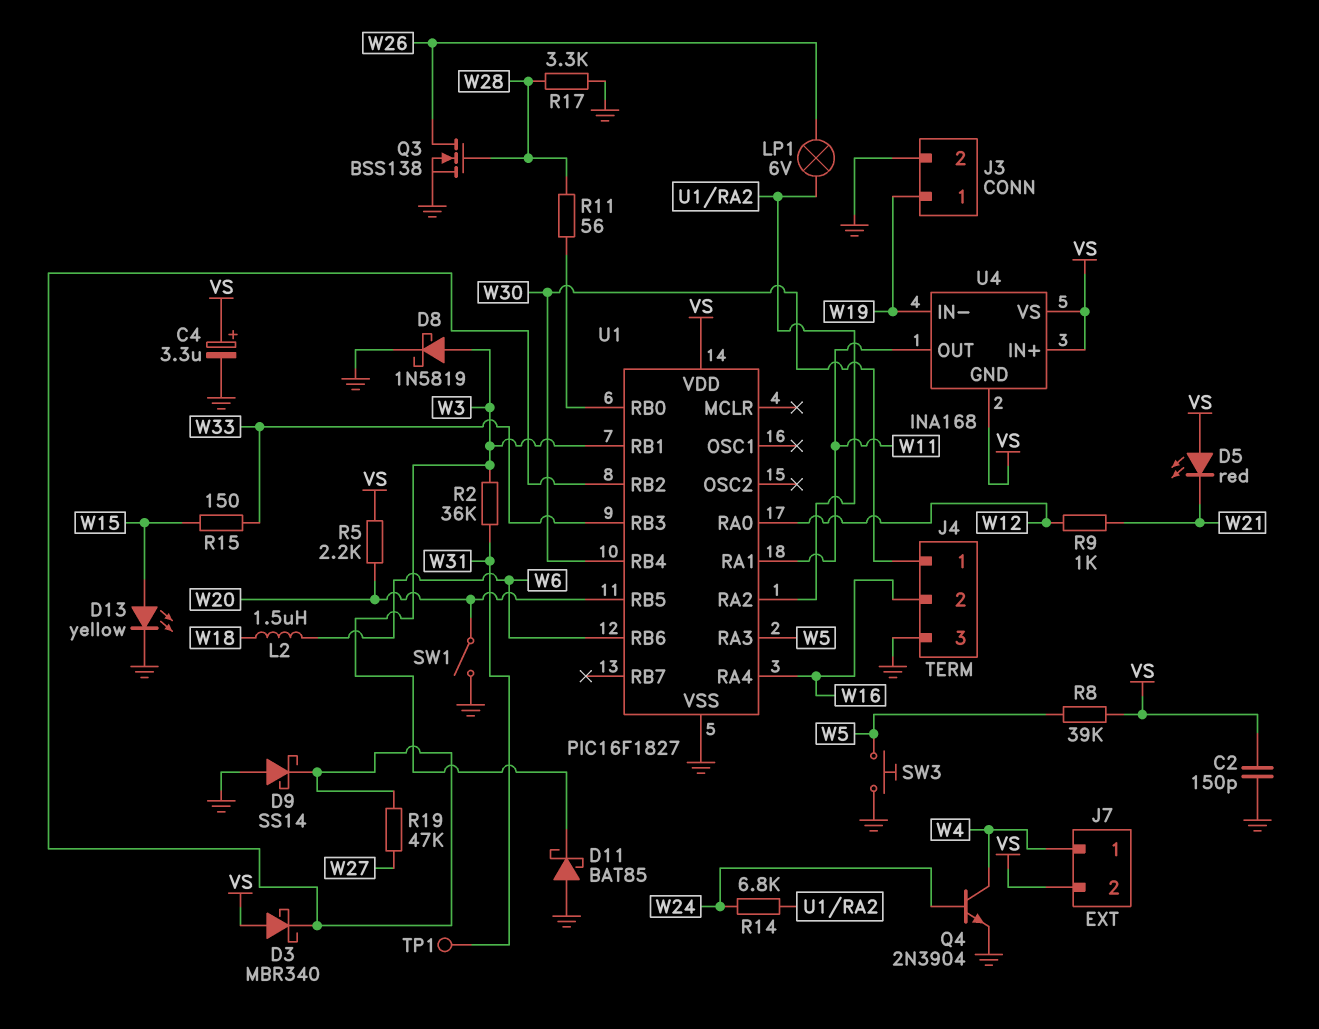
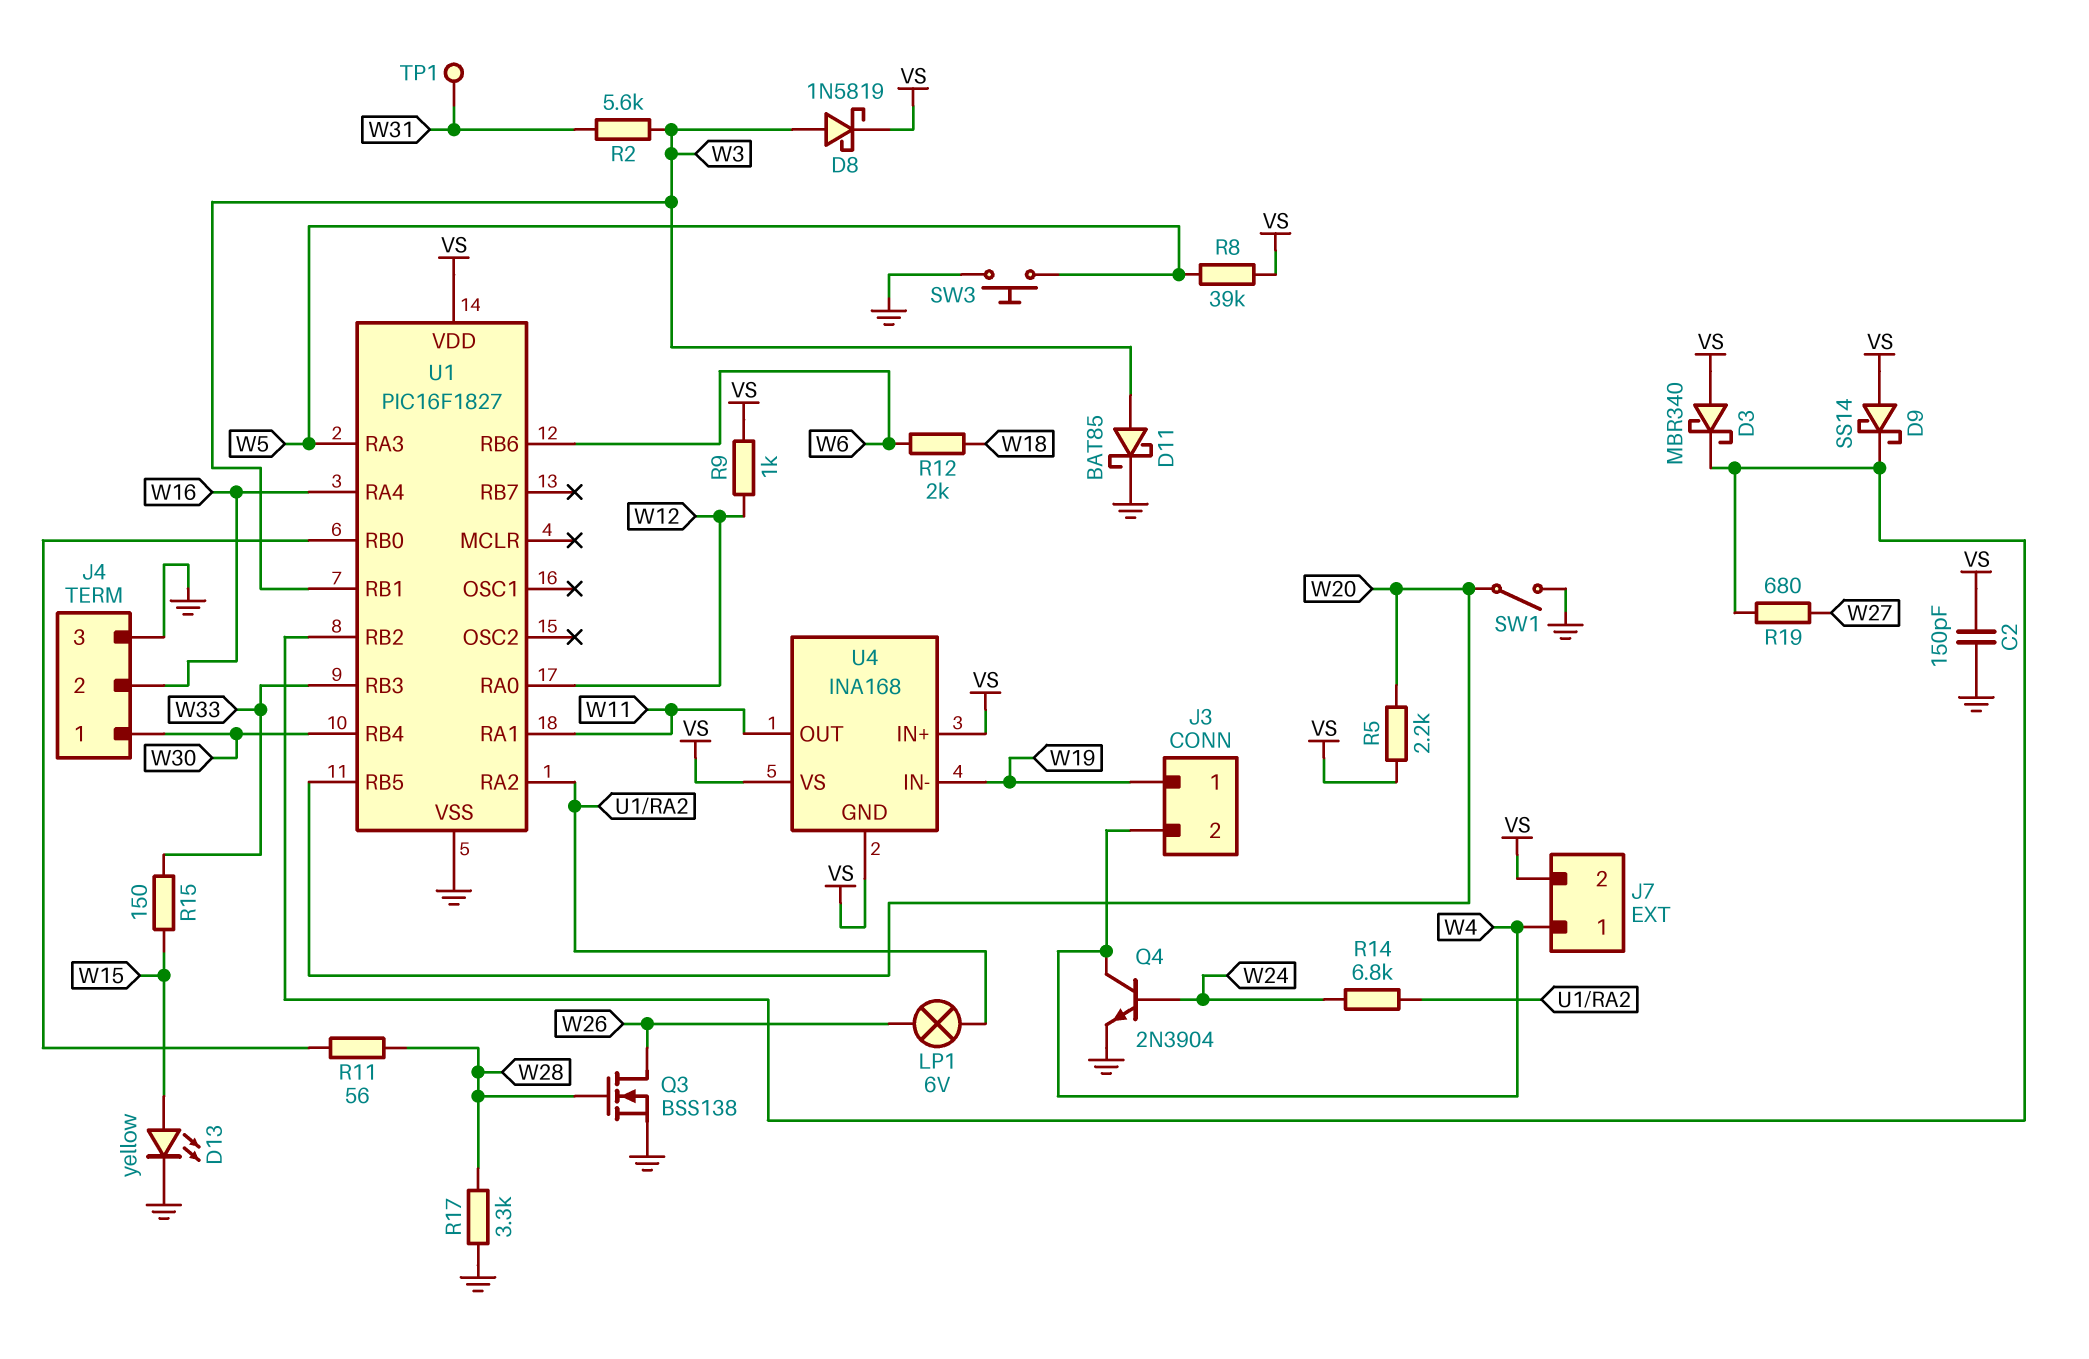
C4: 3.3uF (plus VS, minus GND) -> none
D5: LED red (A VS, K W21) -> none
D8: schottky 1N5819 (A W3, K GND) -> schottky 1N5819 (A W3, K VS)
D9: schottky SS14 (A GND, K U1/RB2) -> schottky SS14 (A VS, K U1/RB2)
D11: schottky BAT85 (A GND, K W3) -> schottky BAT85 (A W3, K GND)
J3 pin 2: GND -> W4
L2: 1.5uH (W6, W18) -> none
R2: 36k (W3, W31) -> 5.6k (W3, W31)
R9: 1k (W12, W21) -> 1k (VS, W12)
R12: none -> 2k (W6, W18)
R19: 47k (U1/RB2, W27) -> 680 (U1/RB2, W27)

